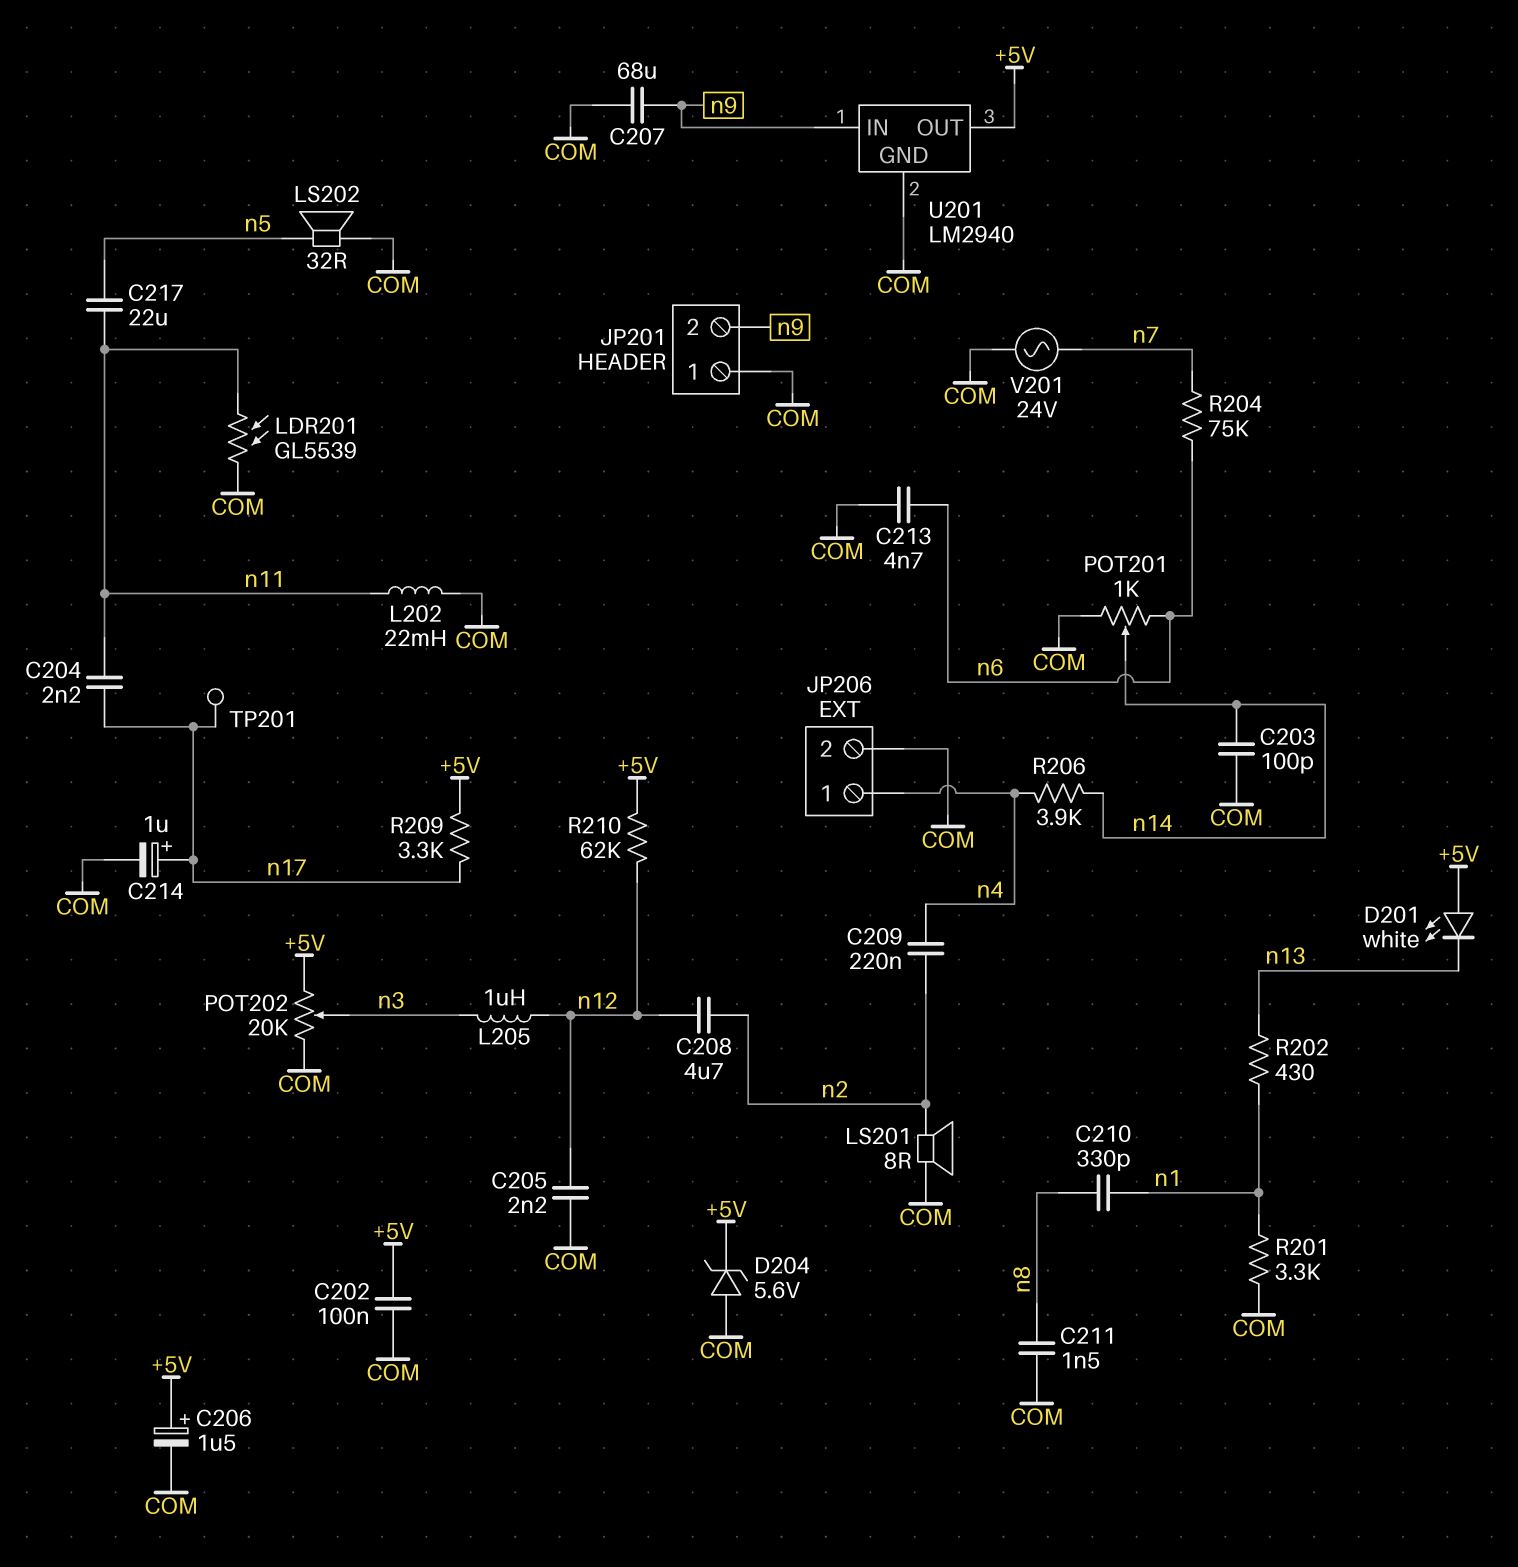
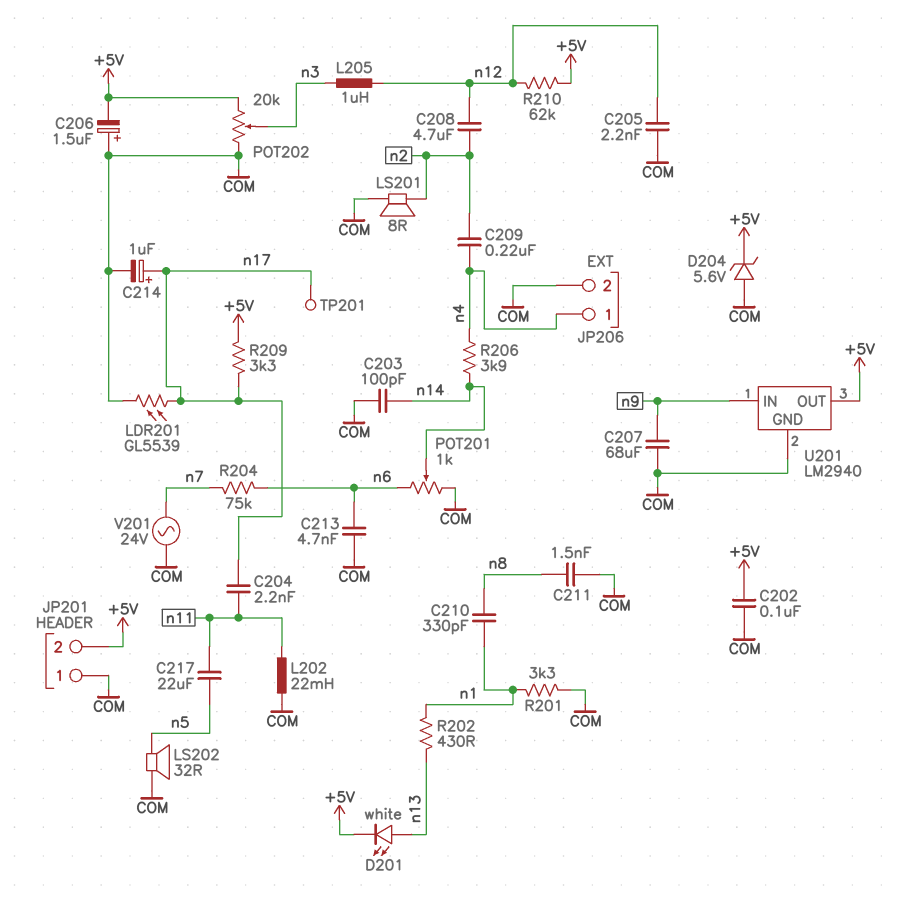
C206: 1.5uF (plus +5V, minus COM) -> 1.5uF (plus COM, minus +5V)
D201: LED white (A +5V, K n13) -> LED white (A n13, K +5V)
JP201 pin 2: n9 -> +5V
LDR201: GL5539 (COM, n11) -> GL5539 (COM, n17)

